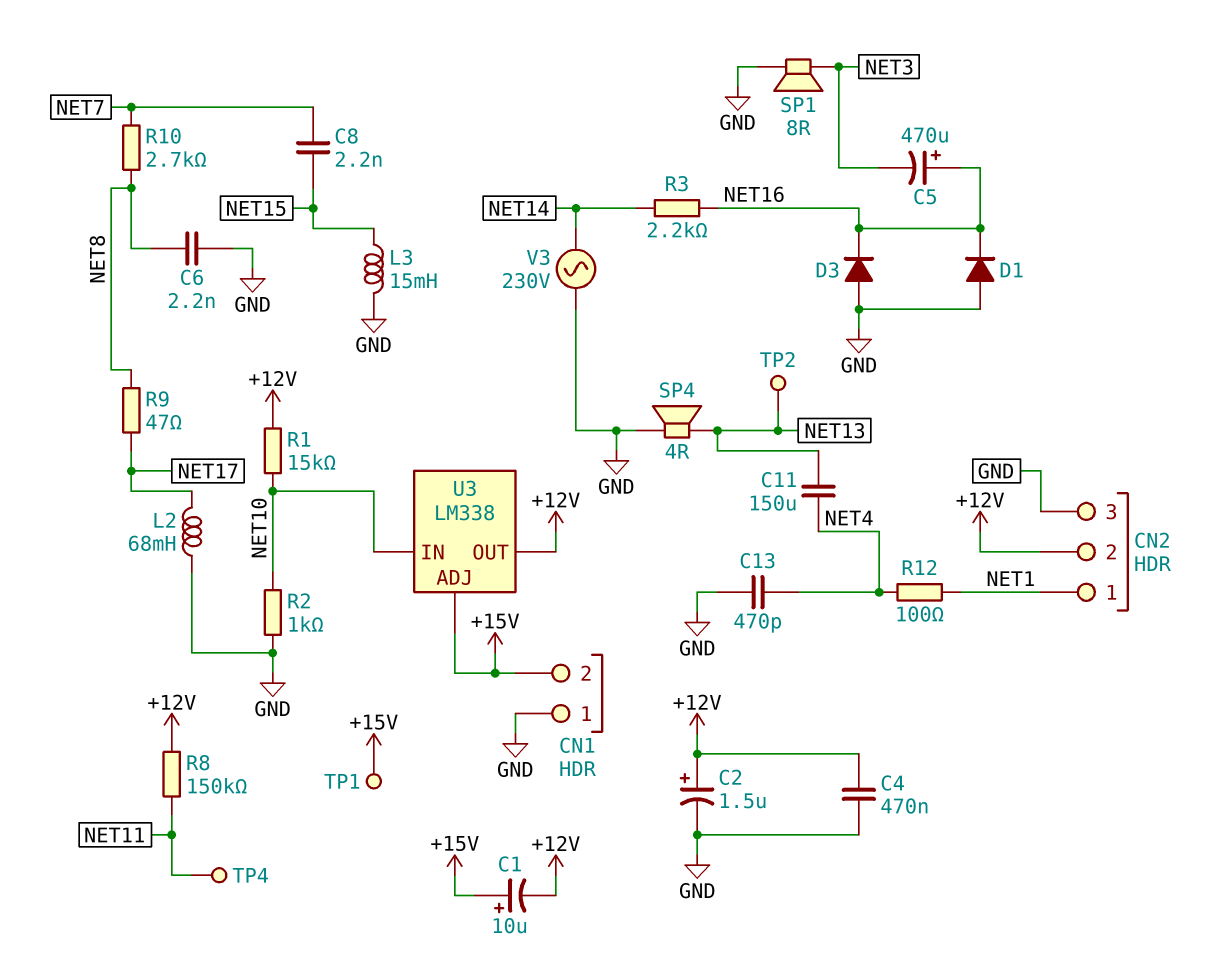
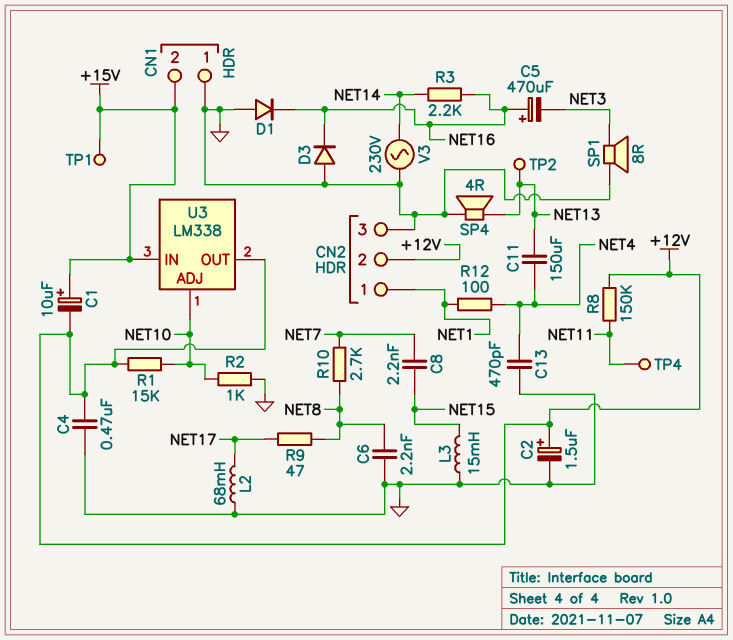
U3 pin ADJ: +15V -> NET10
U3 pin IN: NET10 -> +15V

